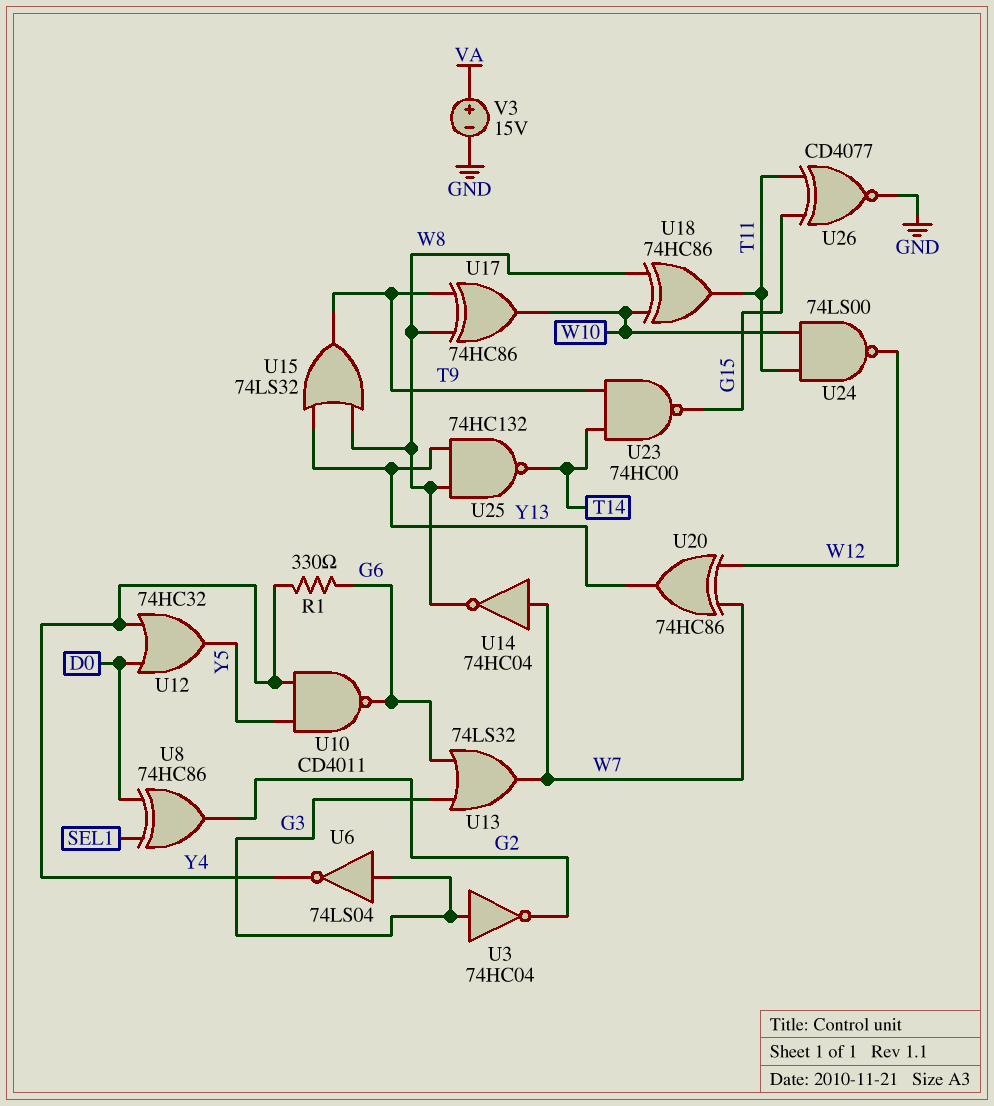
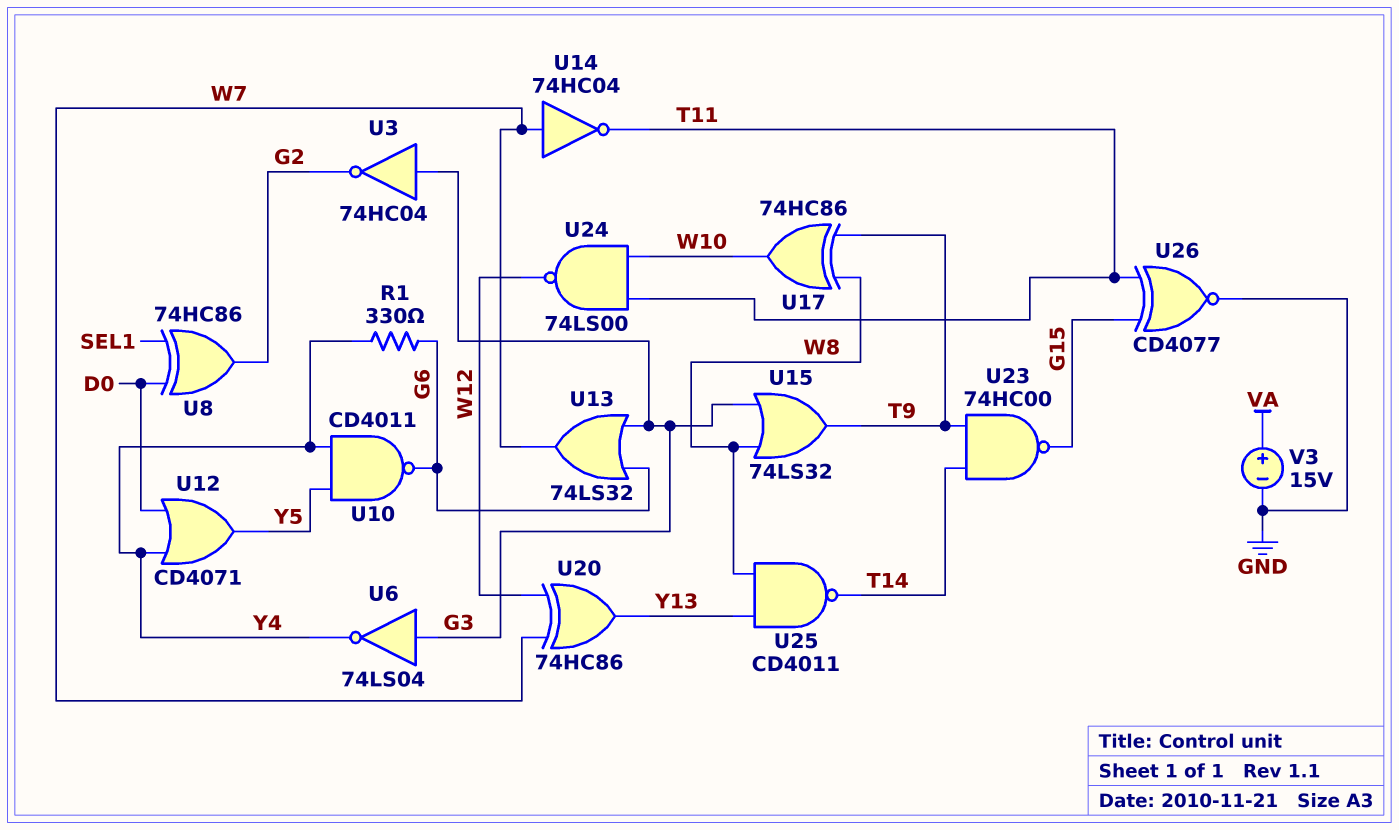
U12: OR 74HC32 (in D0, in Y4, out Y5) -> OR CD4071 (in D0, in Y4, out Y5)
U14: NOT 74HC04 (in W7, out W8) -> NOT 74HC04 (in W7, out T11)
U15: OR 74LS32 (in W8, in Y13, out T9) -> OR 74LS32 (in G3, in W8, out T9)
U18: XOR 74HC86 (in W8, in W10, out T11) -> none
U25: NAND 74HC132 (in W8, in Y13, out T14) -> NAND CD4011 (in W8, in Y13, out T14)

